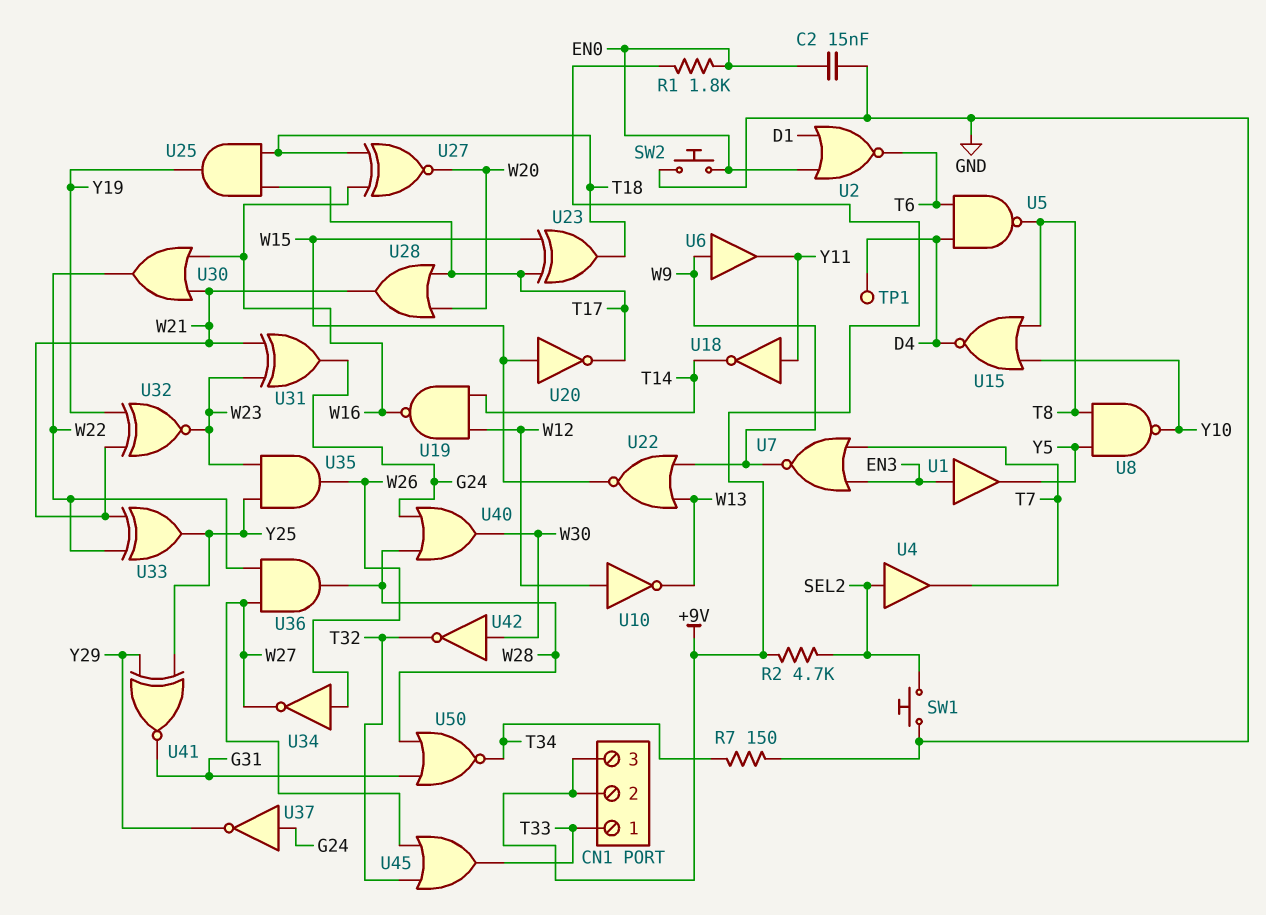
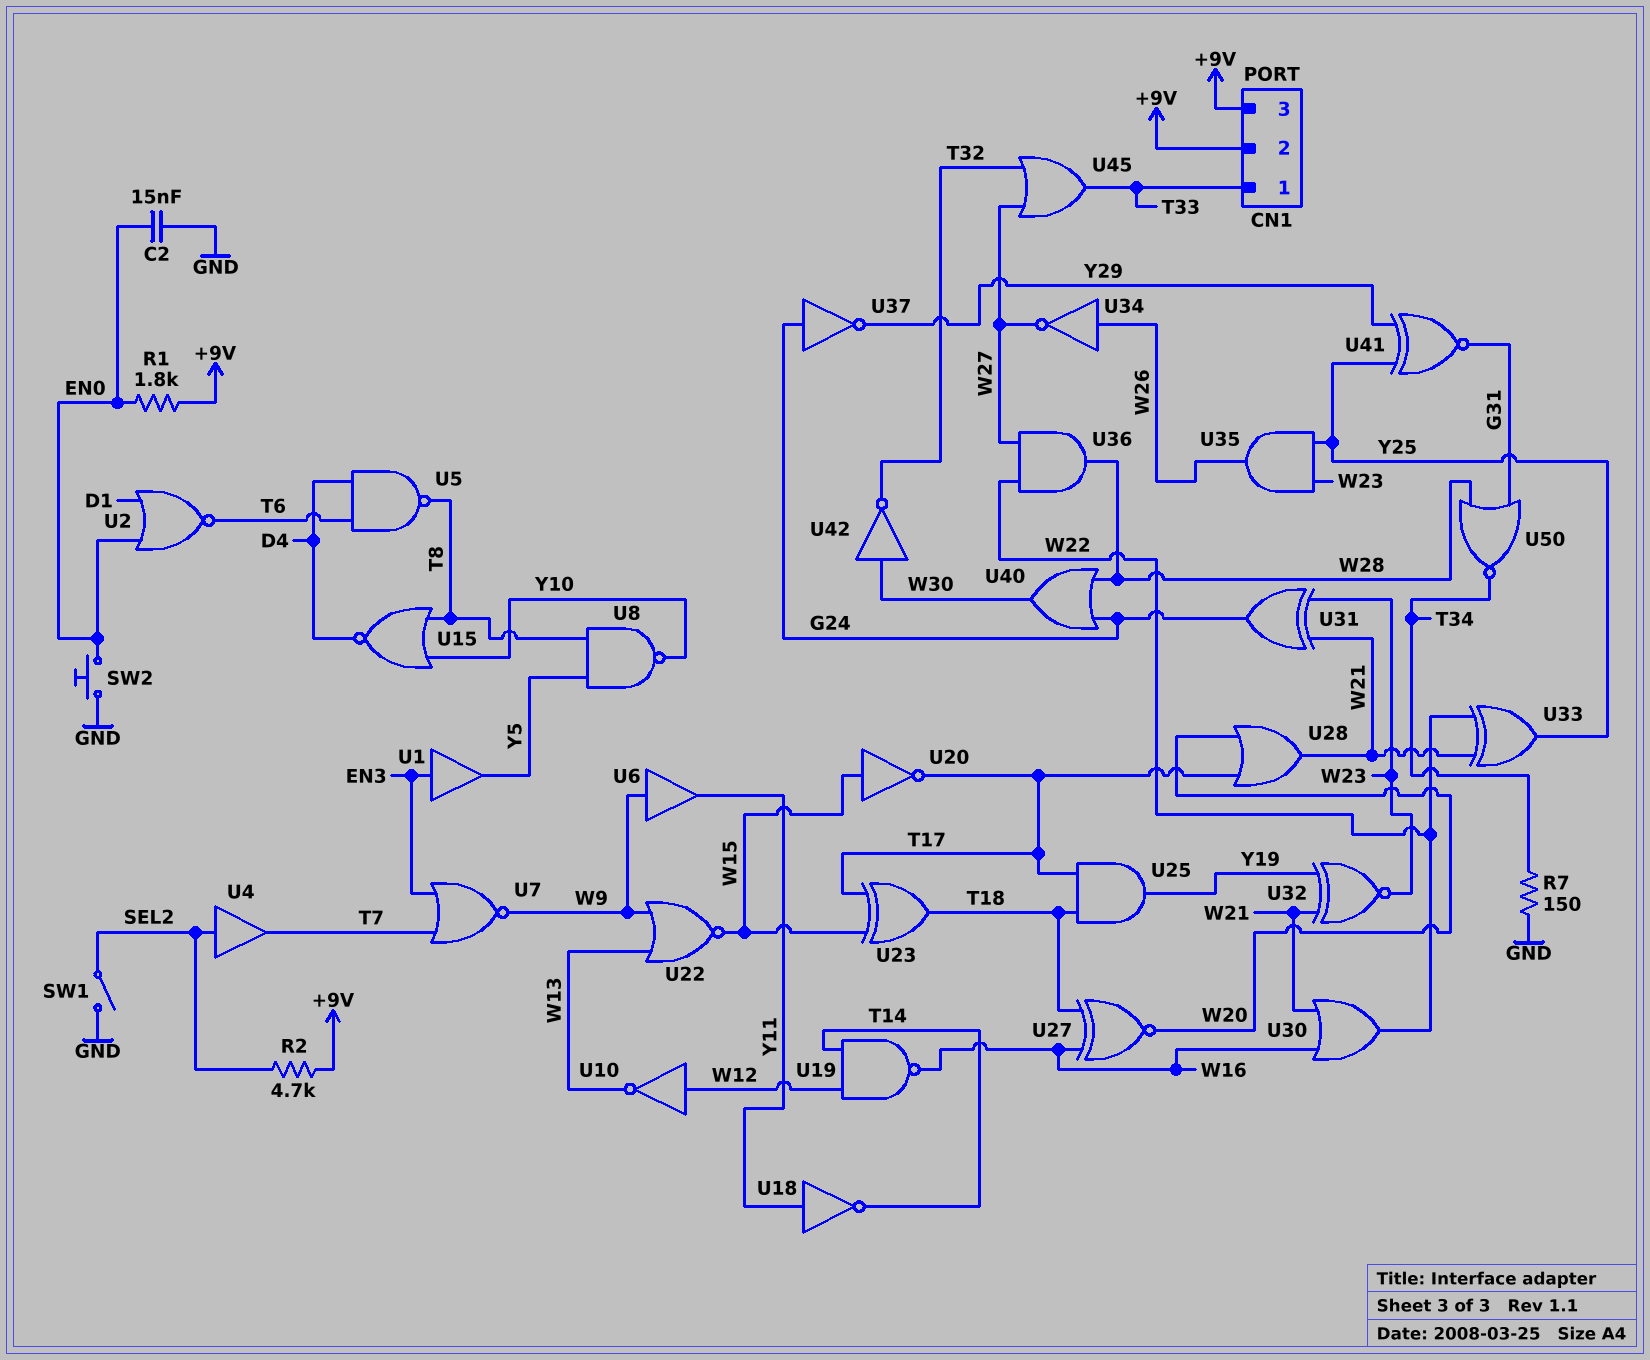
SW1: button (GND, SEL2) -> switch (GND, SEL2)
TP1: test point (D4) -> none

